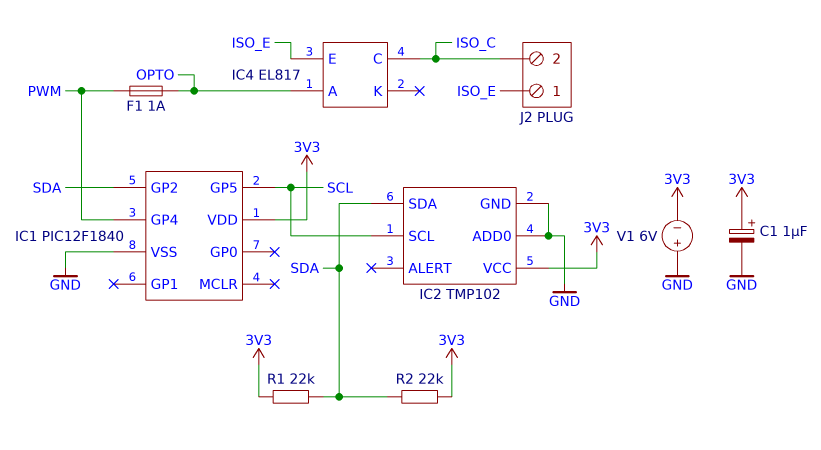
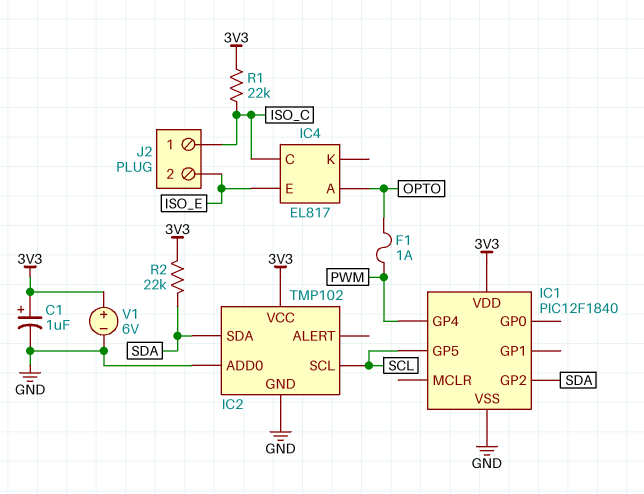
J2 pin 1: ISO_E -> ISO_C
J2 pin 2: ISO_C -> ISO_E
R1: 22k (3V3, SDA) -> 22k (3V3, ISO_C)
V1: 6V (plus GND, minus 3V3) -> 6V (plus 3V3, minus GND)

